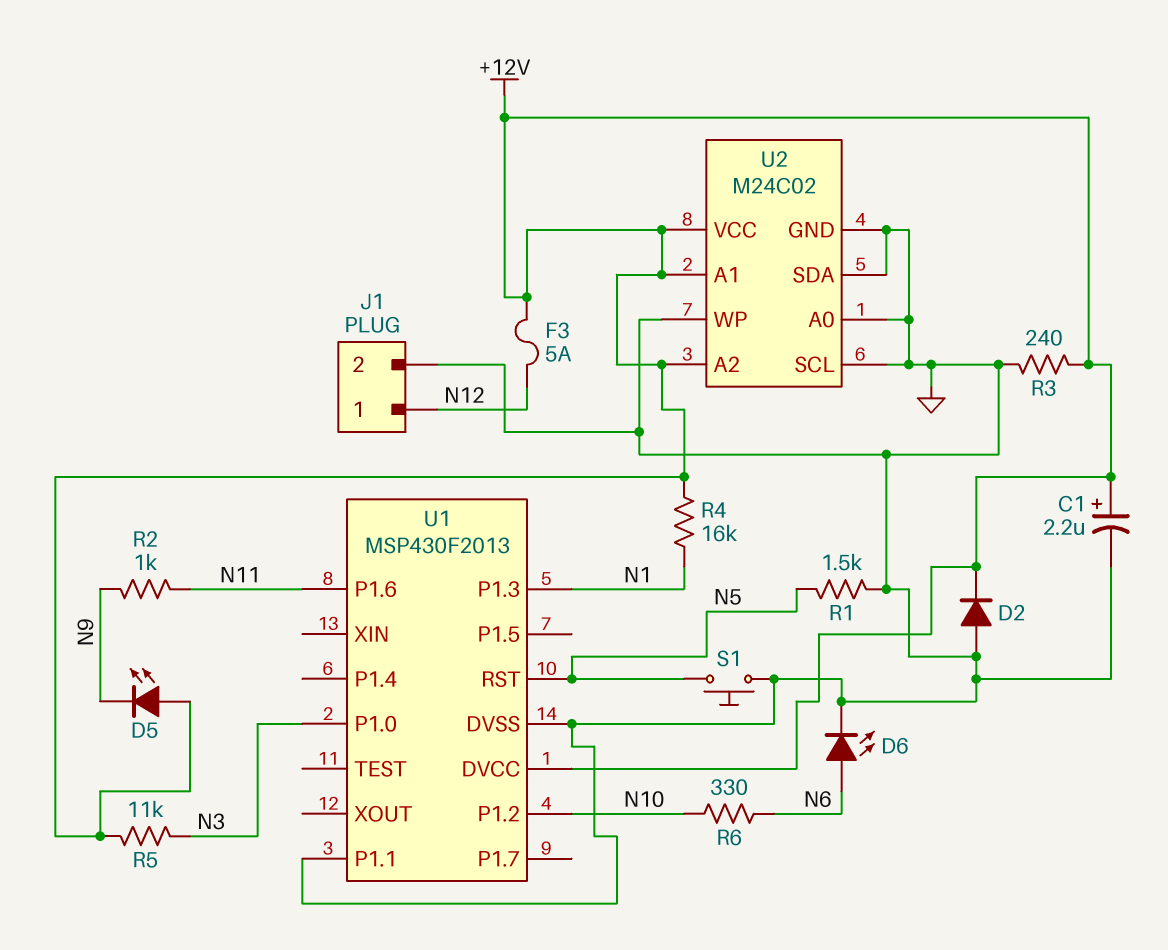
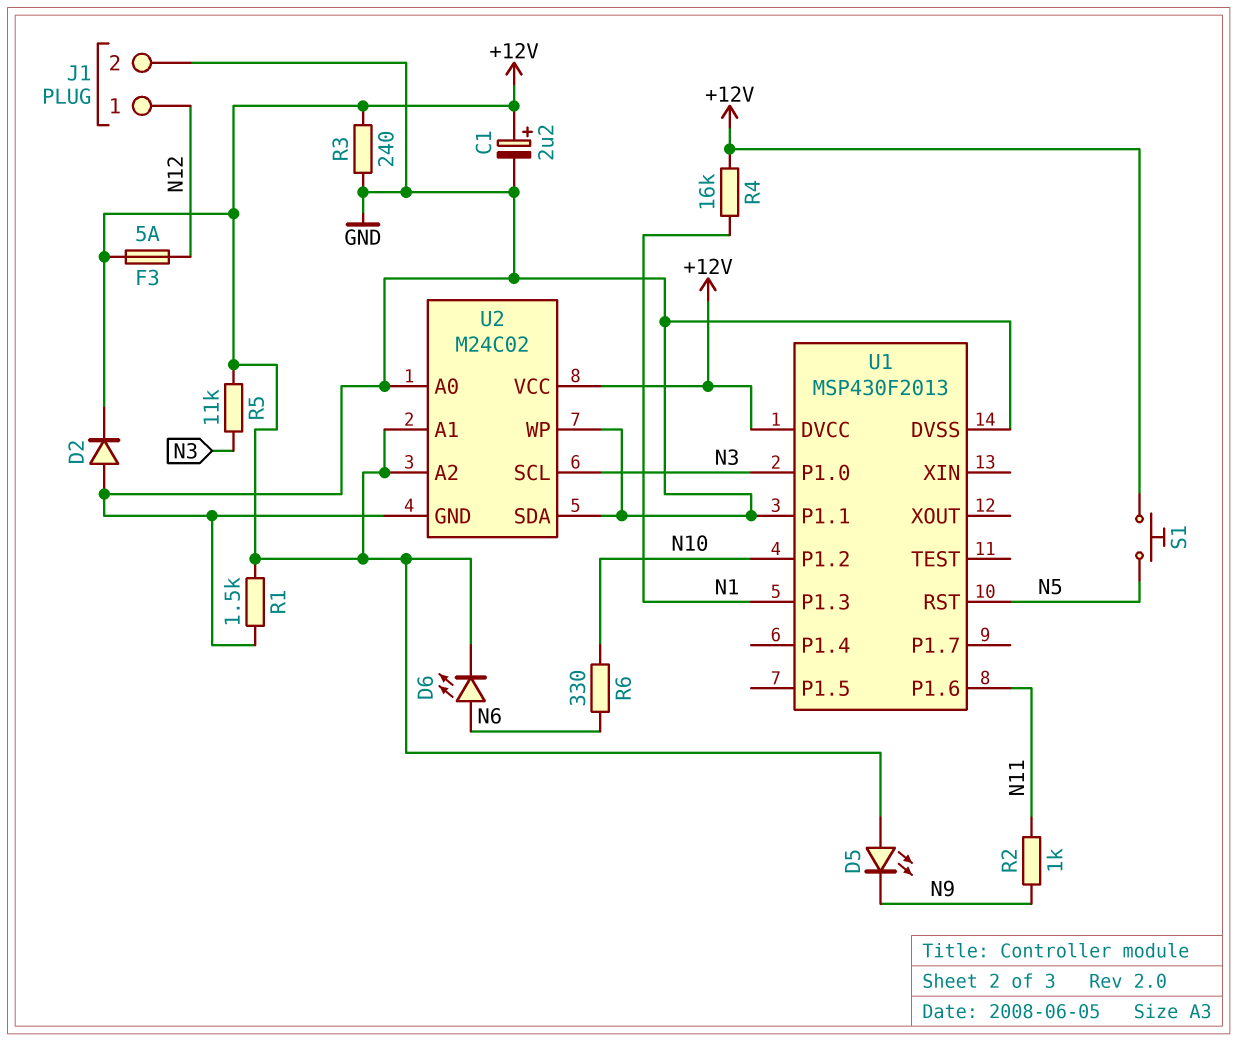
D6: LED (A N6, K GND) -> LED (A N6, K +12V)
R1: 1.5k (GND, N5) -> 1.5k (+12V, GND)
S1: button (GND, N5) -> button (+12V, N5)
U2 pin SCL: GND -> N3

